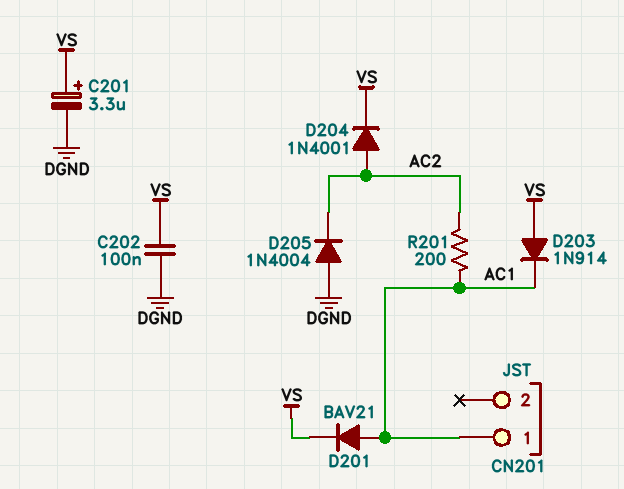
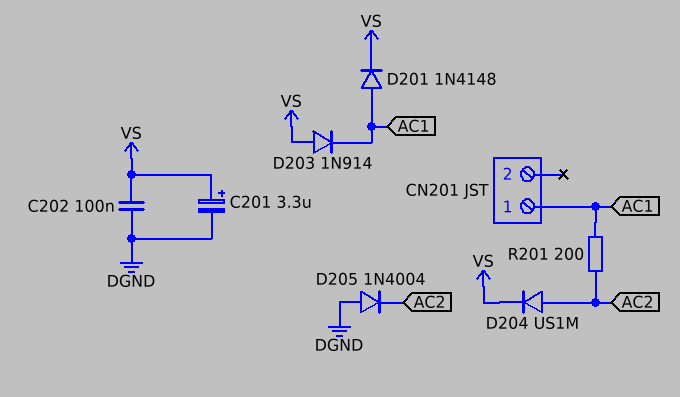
D201: diode BAV21 (A AC1, K VS) -> diode 1N4148 (A AC1, K VS)
D204: diode 1N4001 (A AC2, K VS) -> diode US1M (A AC2, K VS)

